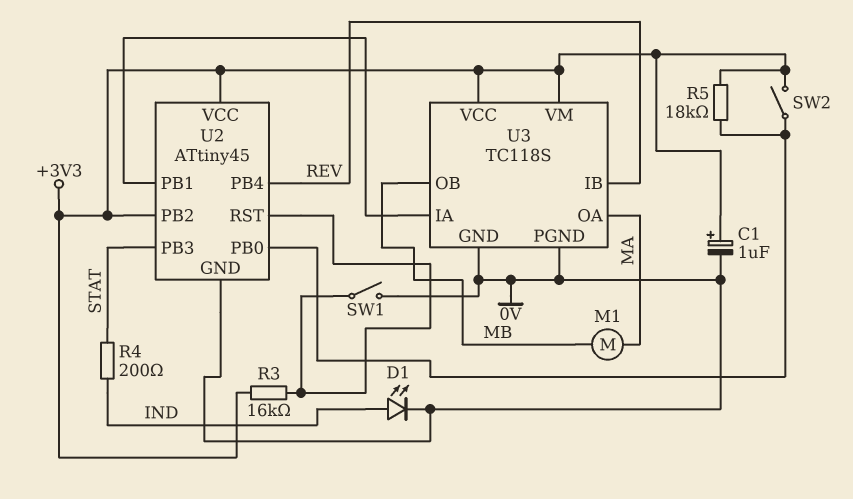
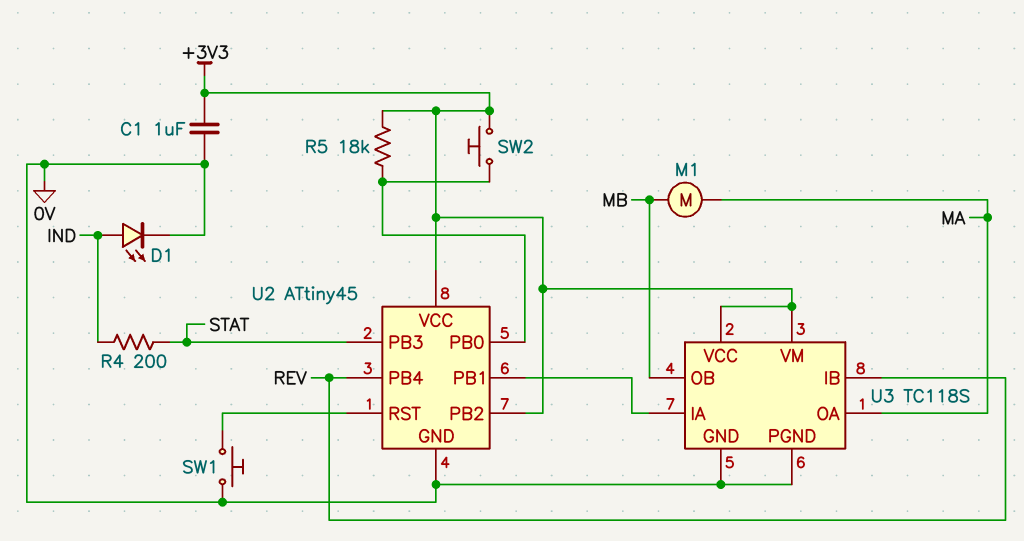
C1: 1uF (plus +3V3, minus 0V) -> 1uF (+3V3, 0V)
R3: 16k (+3V3, U2/RST) -> none
SW1: switch (0V, U2/RST) -> button (0V, U2/RST)
SW2: switch (+3V3, U2/PB0) -> button (+3V3, U2/PB0)

